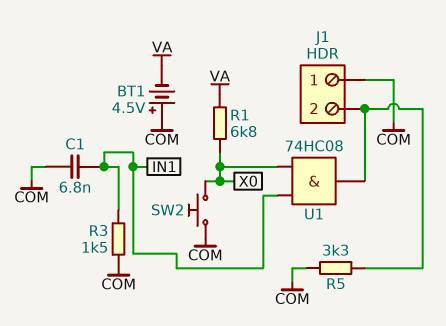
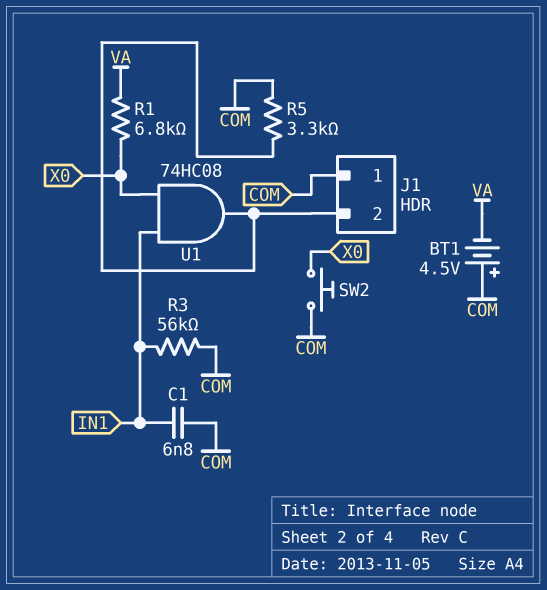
R3: 1.5k (COM, IN1) -> 56k (COM, IN1)

